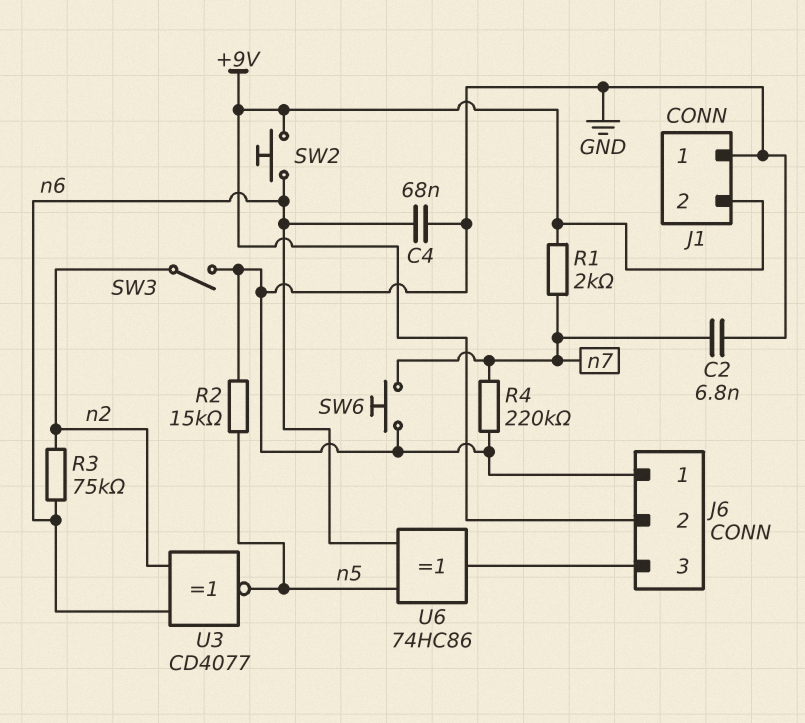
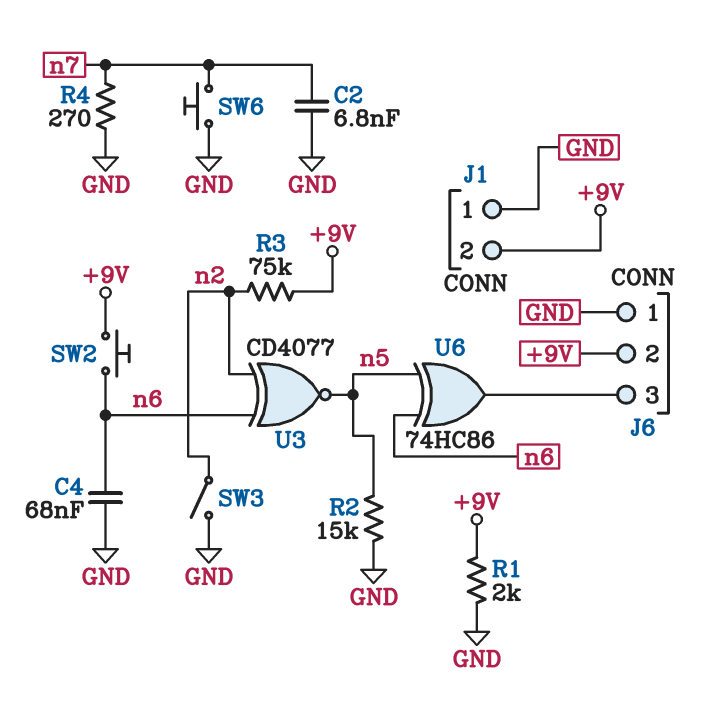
R1: 2k (+9V, n7) -> 2k (+9V, GND)
R3: 75k (n2, n6) -> 75k (+9V, n2)
R4: 220k (GND, n7) -> 270 (GND, n7)

